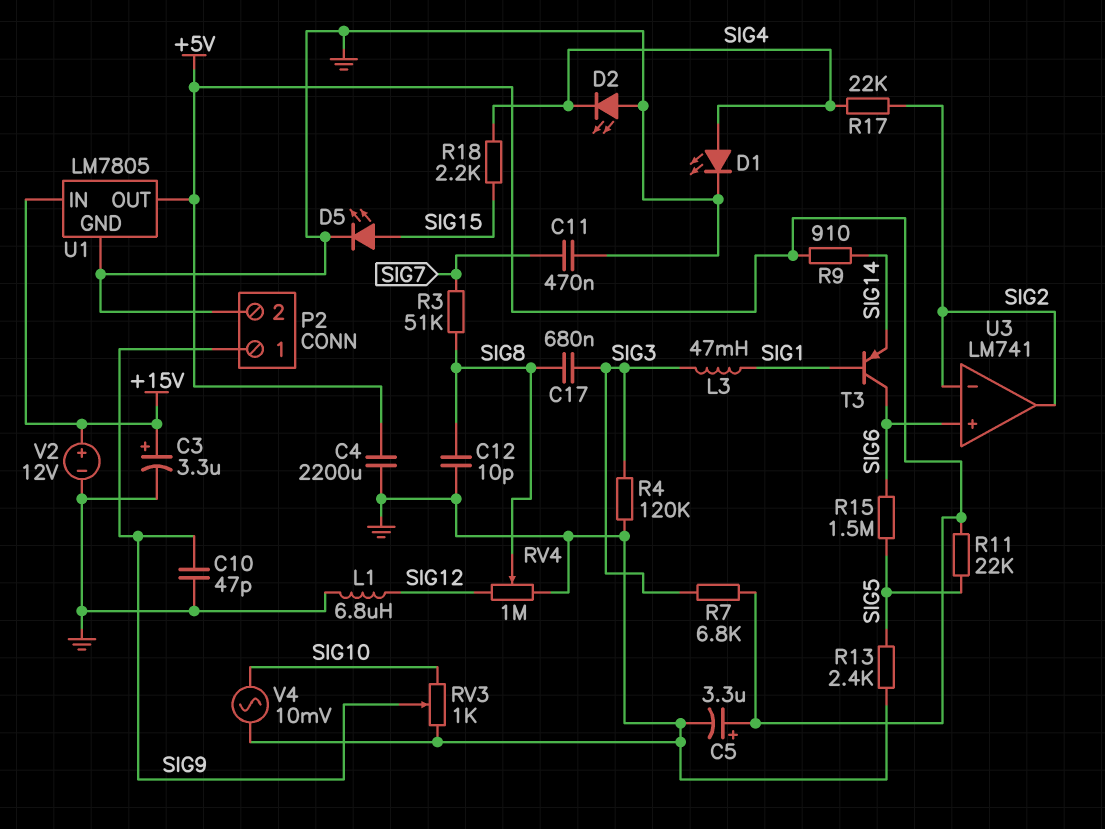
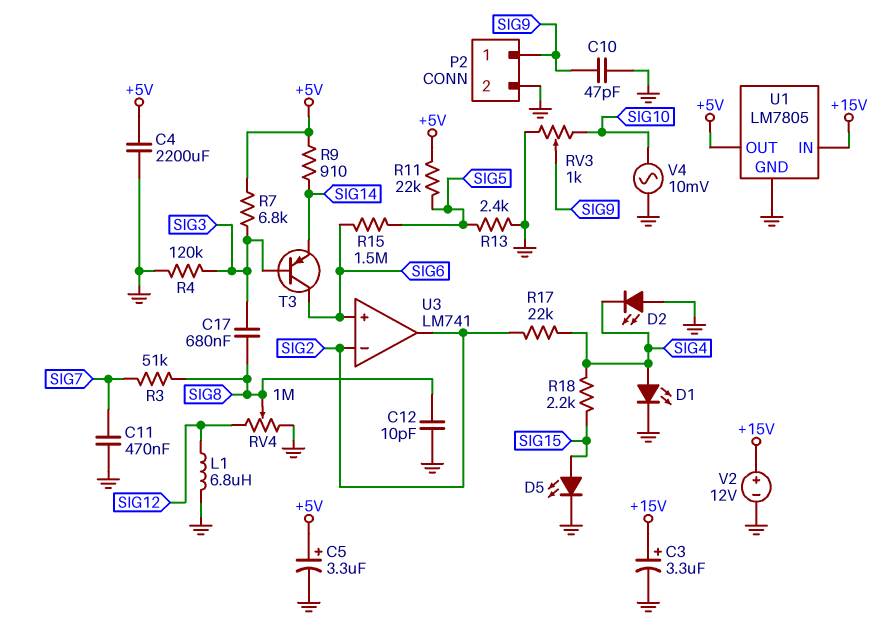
L3: 47mH (SIG1, SIG3) -> none
T3: PNP (B SIG1, C SIG6, E SIG14) -> PNP (B SIG3, C SIG6, E SIG14)

